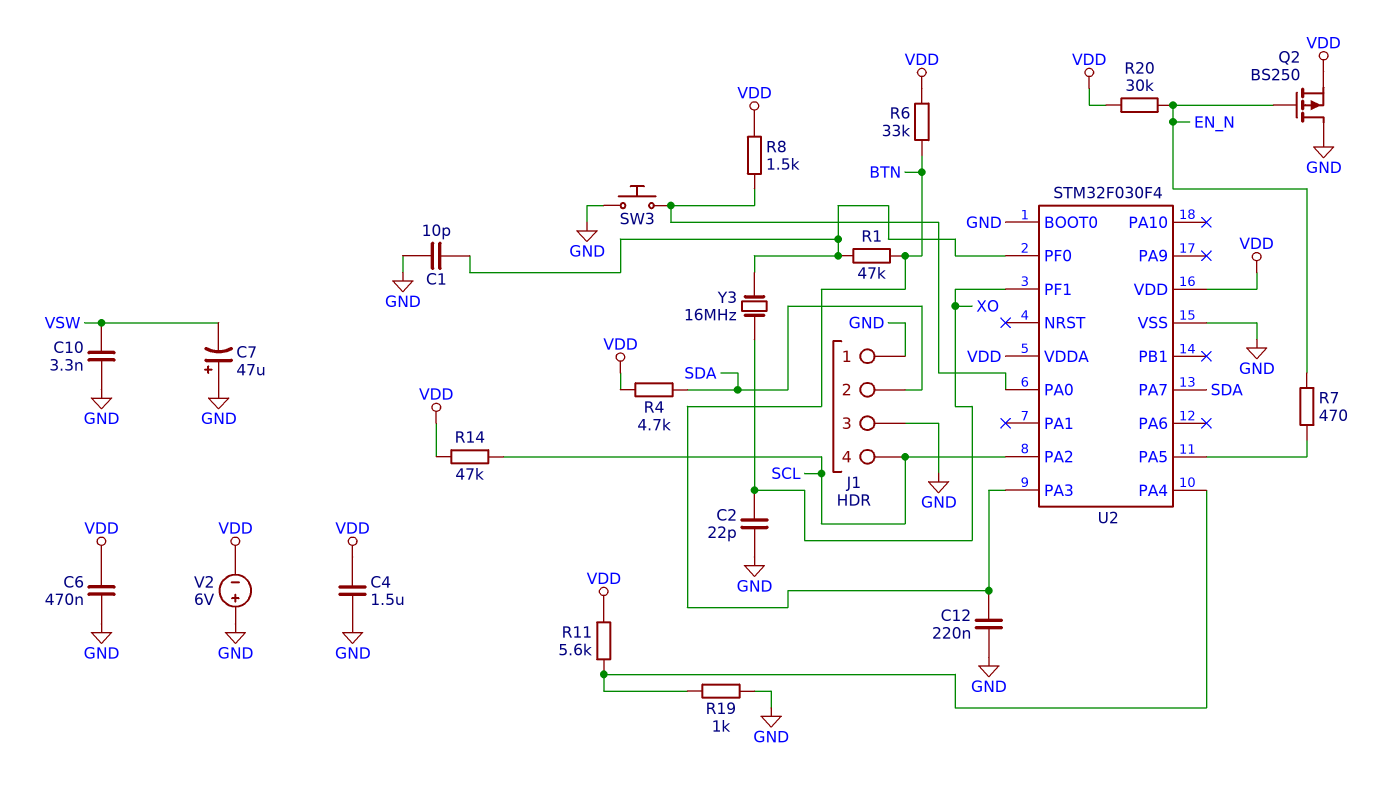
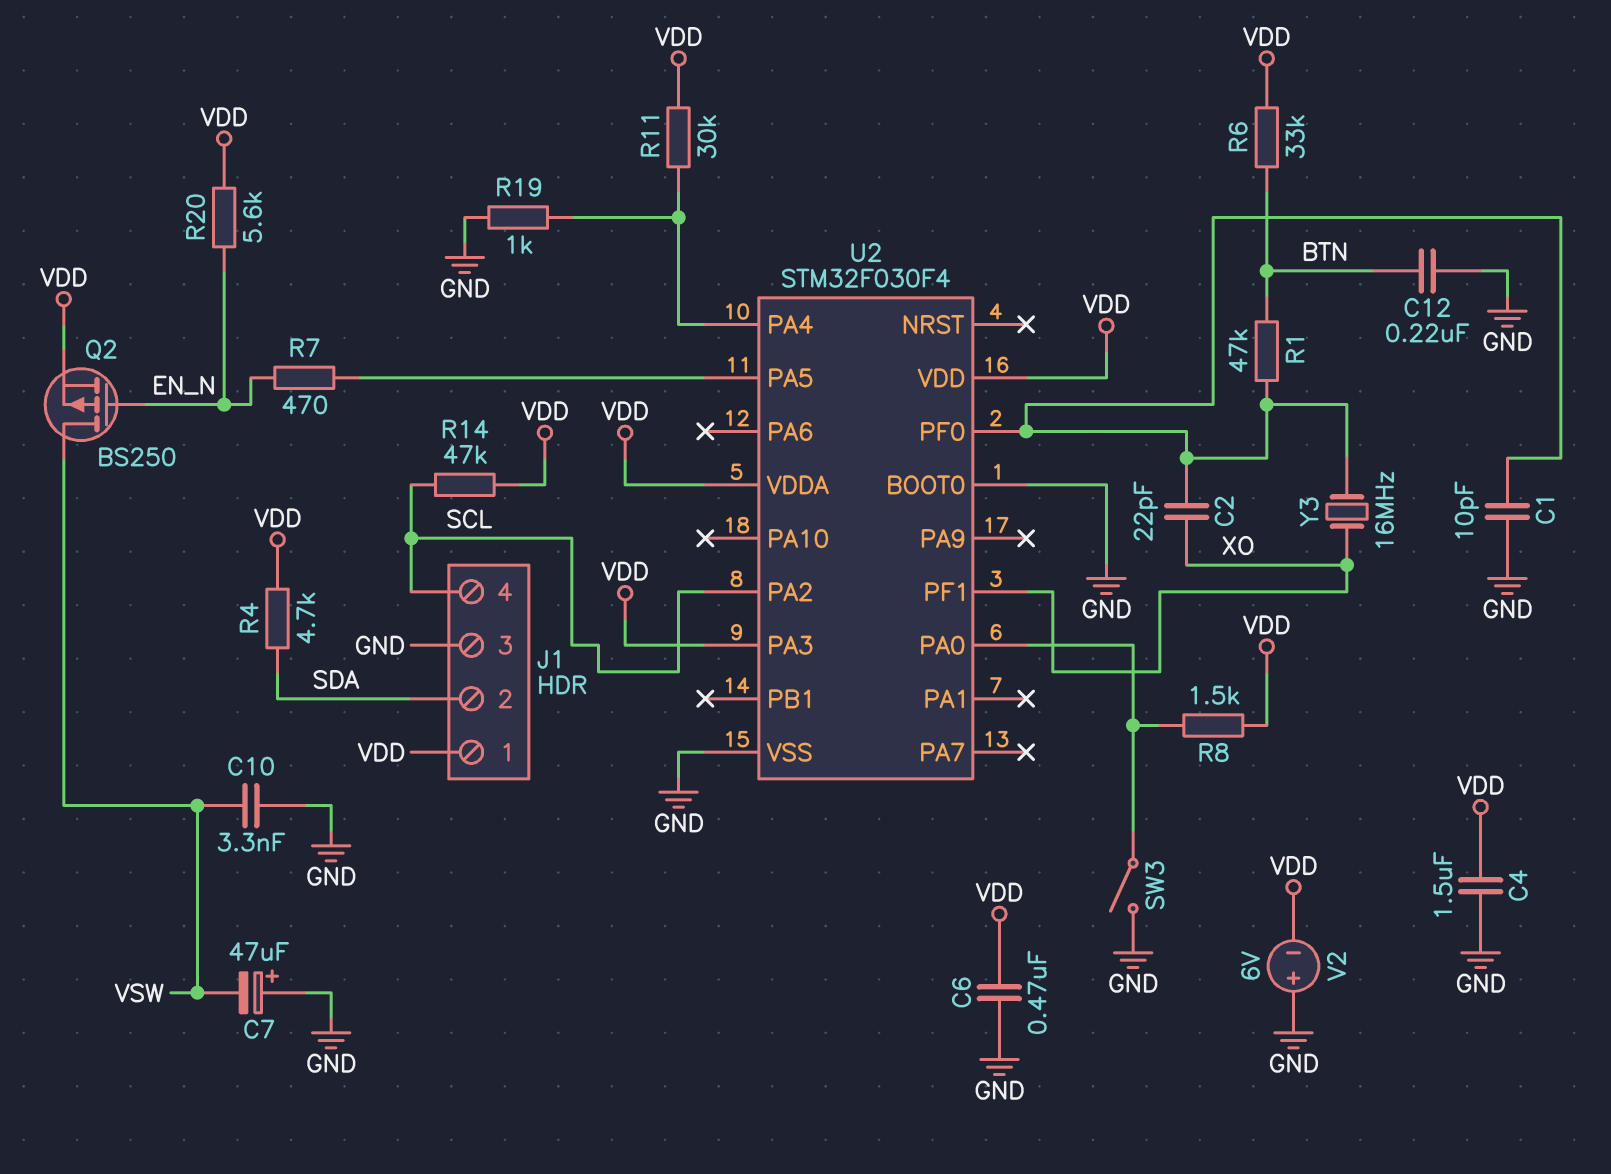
C2: 22pF (GND, XO) -> 22pF (U2/PF0, XO)
J1 pin 1: GND -> VDD
Q2: PMOS BS250 (G EN_N, D GND, S VDD) -> PMOS BS250 (G EN_N, D VSW, S VDD)
R11: 5.6k (U2/PA4, VDD) -> 30k (U2/PA4, VDD)
R20: 30k (EN_N, VDD) -> 5.6k (EN_N, VDD)
SW3: button (GND, U2/PA0) -> switch (GND, U2/PA0)
U2 pin PA3: BTN -> VDD
U2 pin PA7: SDA -> none

